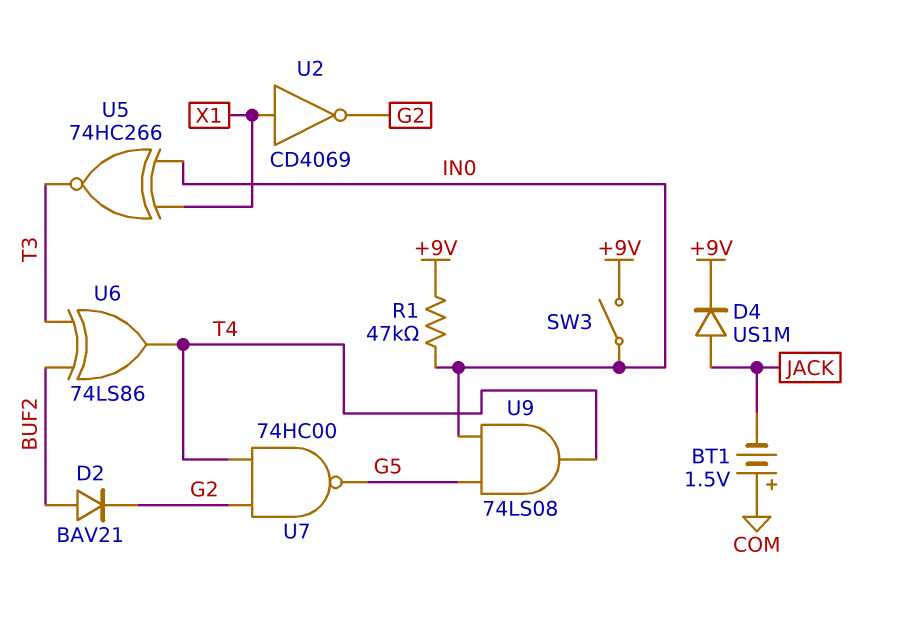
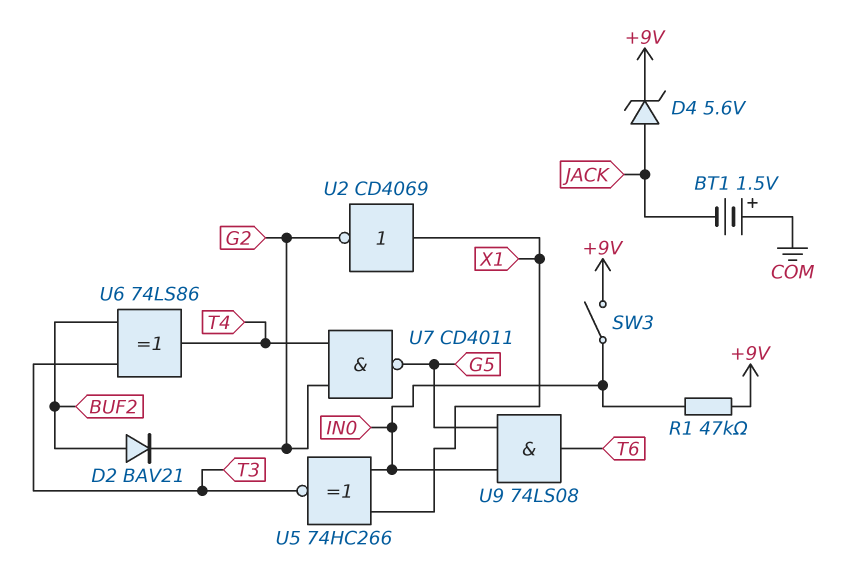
D4: diode US1M (A JACK, K +9V) -> zener 5.6V (A JACK, K +9V)
U7: NAND 74HC00 (in G2, in T4, out G5) -> NAND CD4011 (in G2, in T4, out G5)
U9: AND 74LS08 (in G5, in IN0, out T4) -> AND 74LS08 (in G5, in IN0, out T6)

